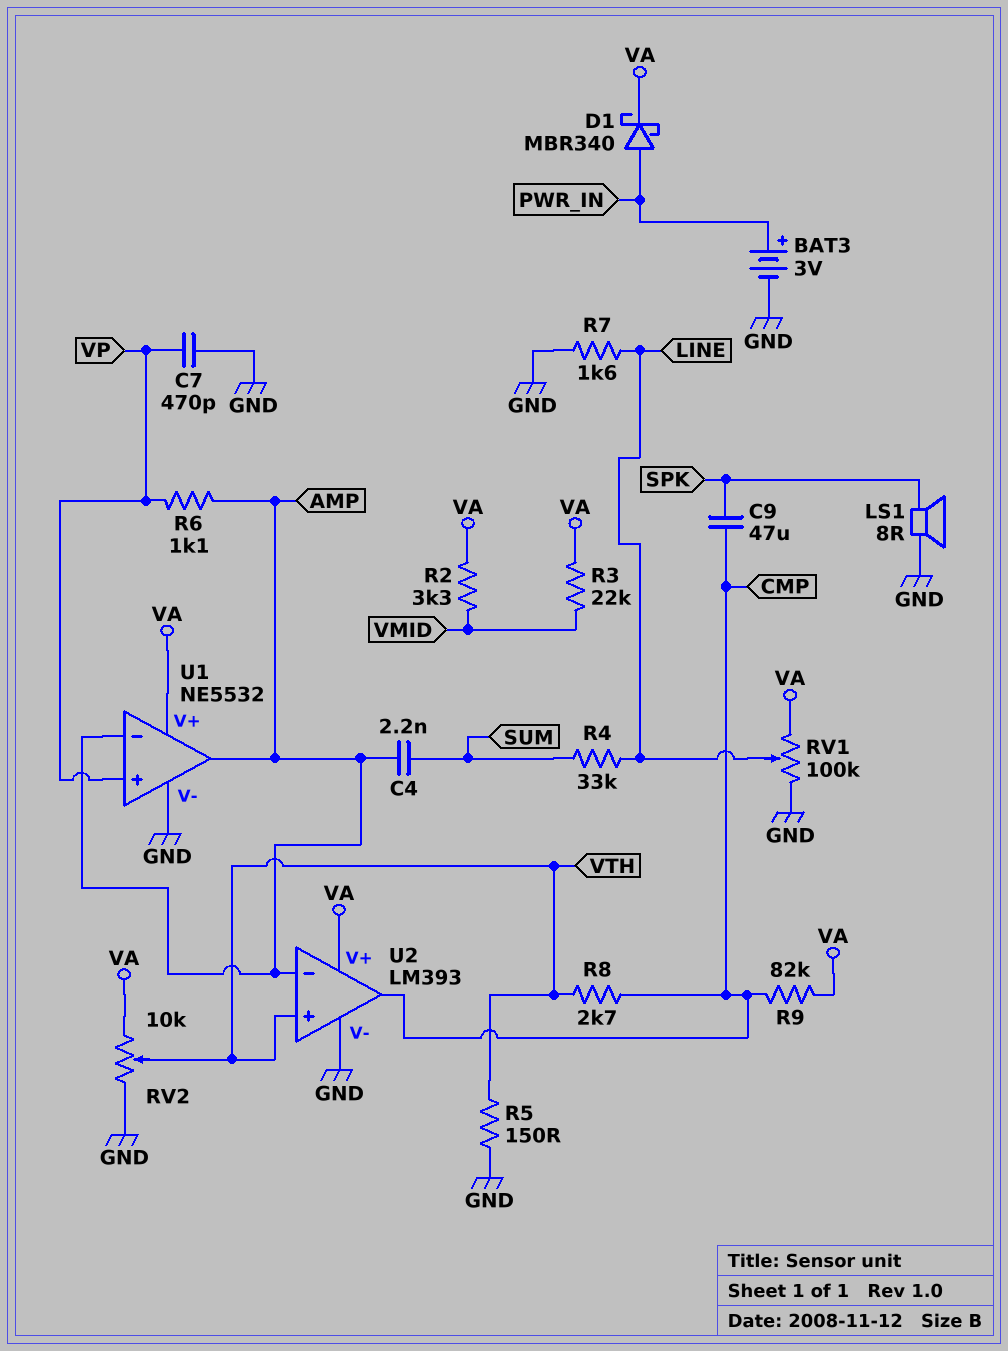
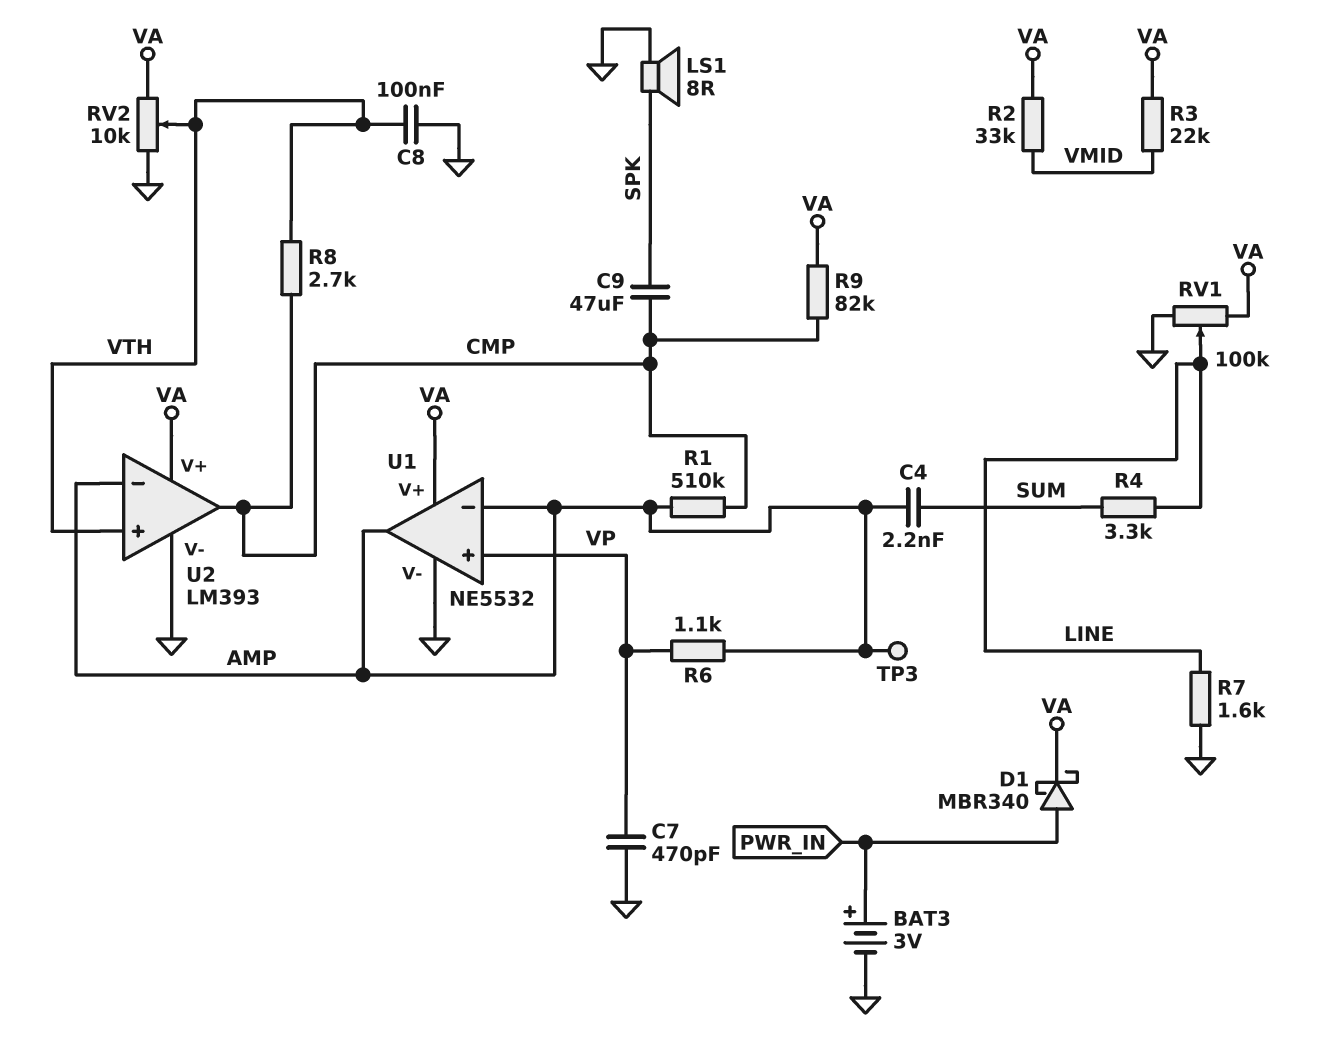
C8: none -> 100nF (GND, VTH)
R1: none -> 510k (AMP, CMP)
R2: 3.3k (VA, VMID) -> 33k (VA, VMID)
R4: 33k (LINE, SUM) -> 3.3k (LINE, SUM)
R5: 150 (GND, VTH) -> none
TP3: none -> test point (AMP)

